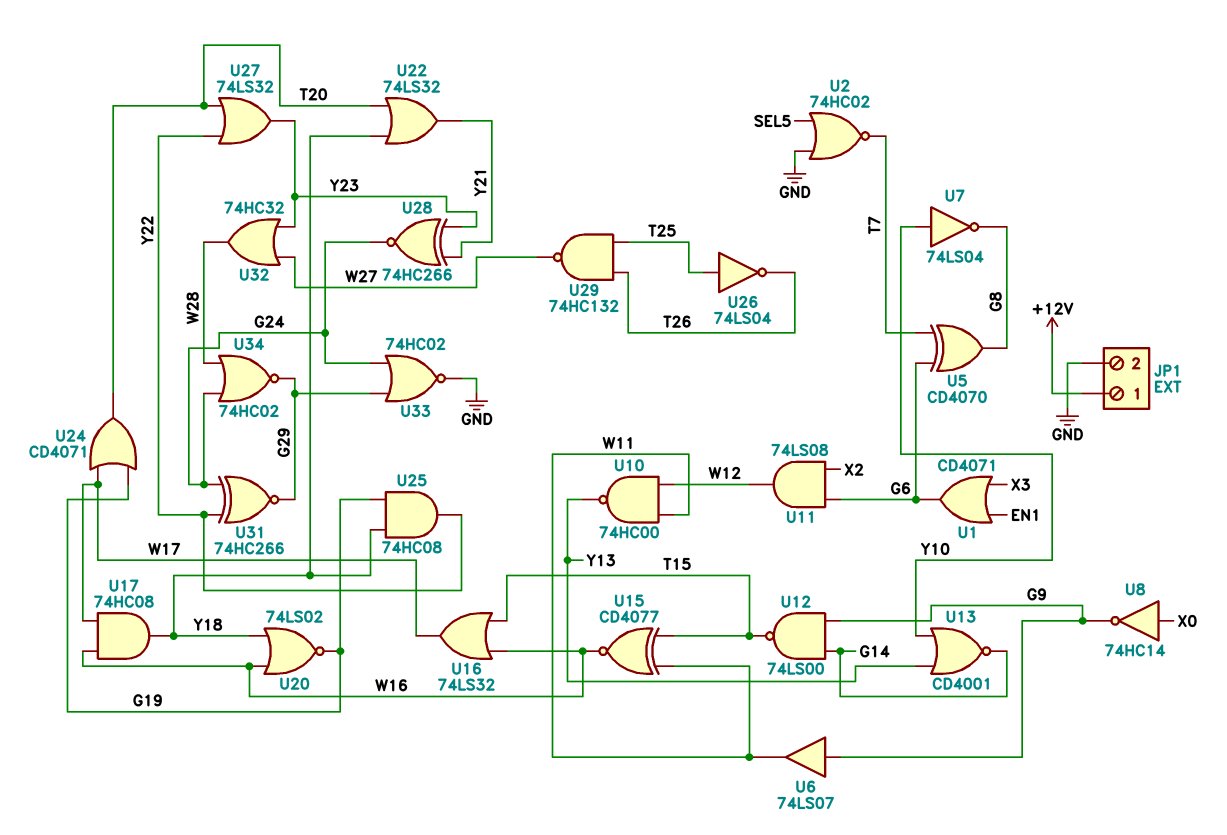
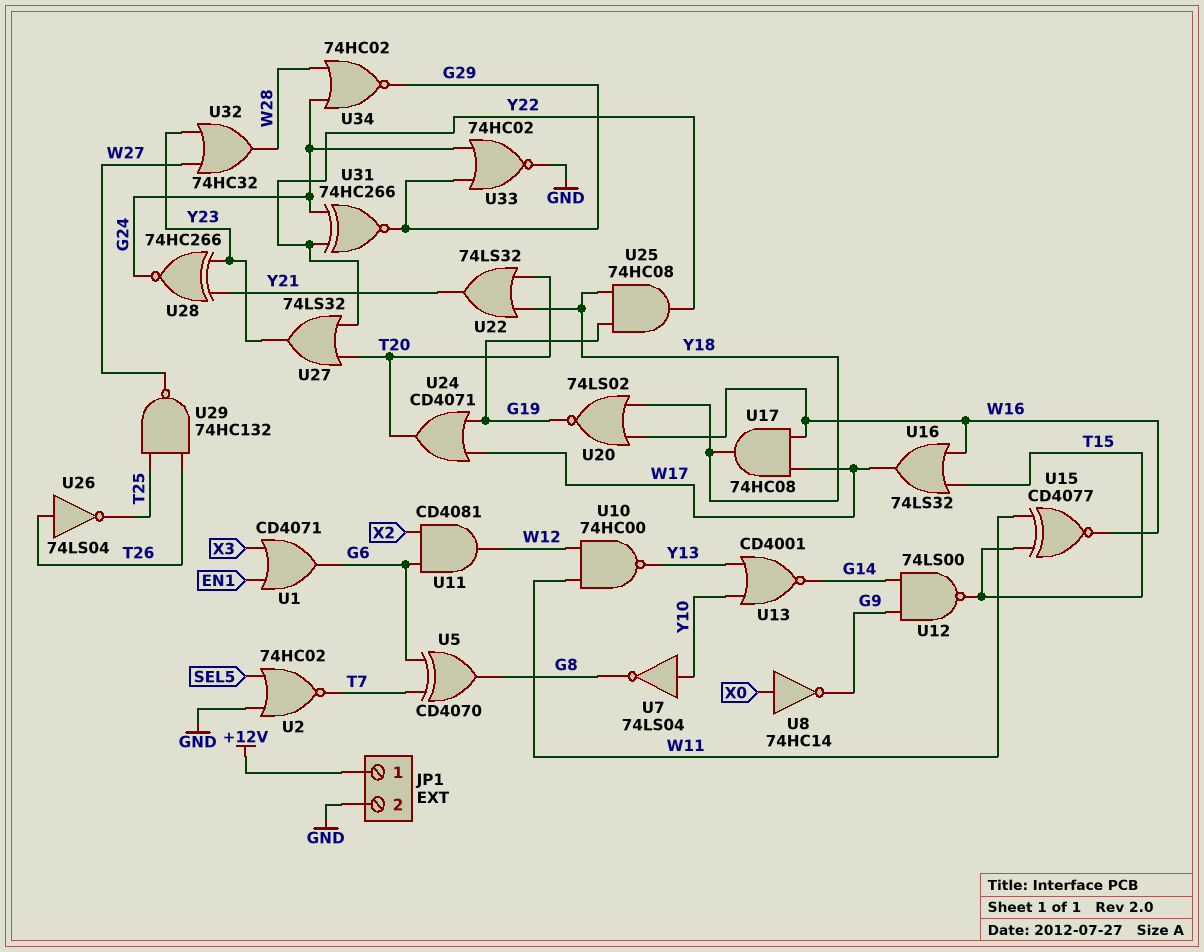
U6: buffer 74LS07 (in G9, out W11) -> none
U11: AND 74LS08 (in G6, in X2, out W12) -> AND CD4081 (in G6, in X2, out W12)
U26: NOT 74LS04 (in T25, out T26) -> NOT 74LS04 (in T26, out T25)

